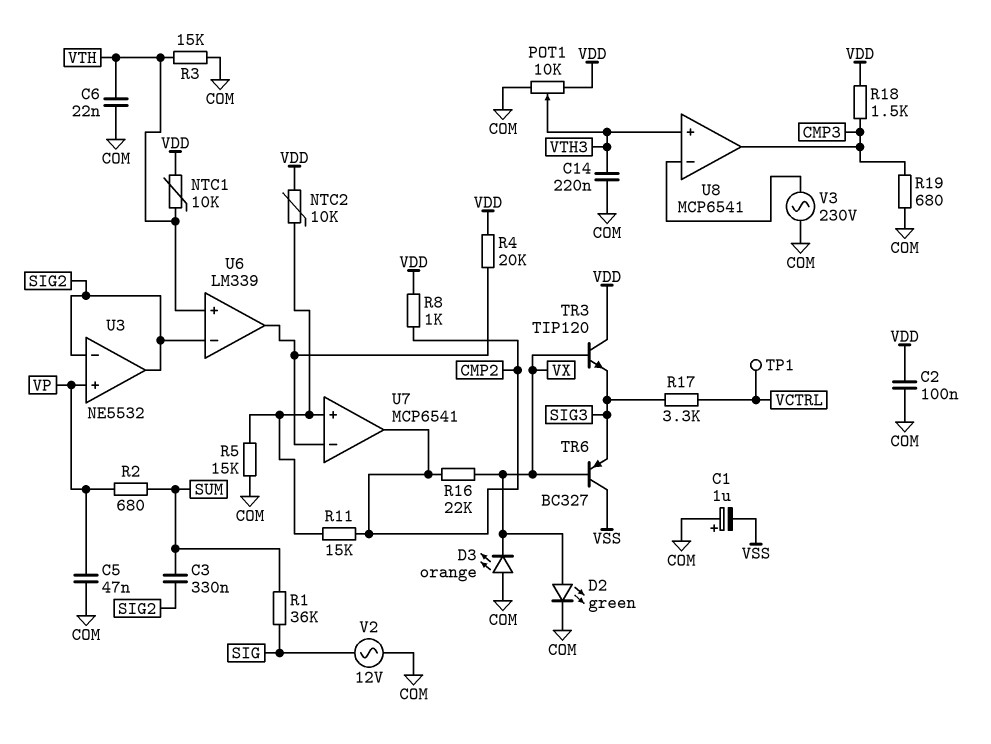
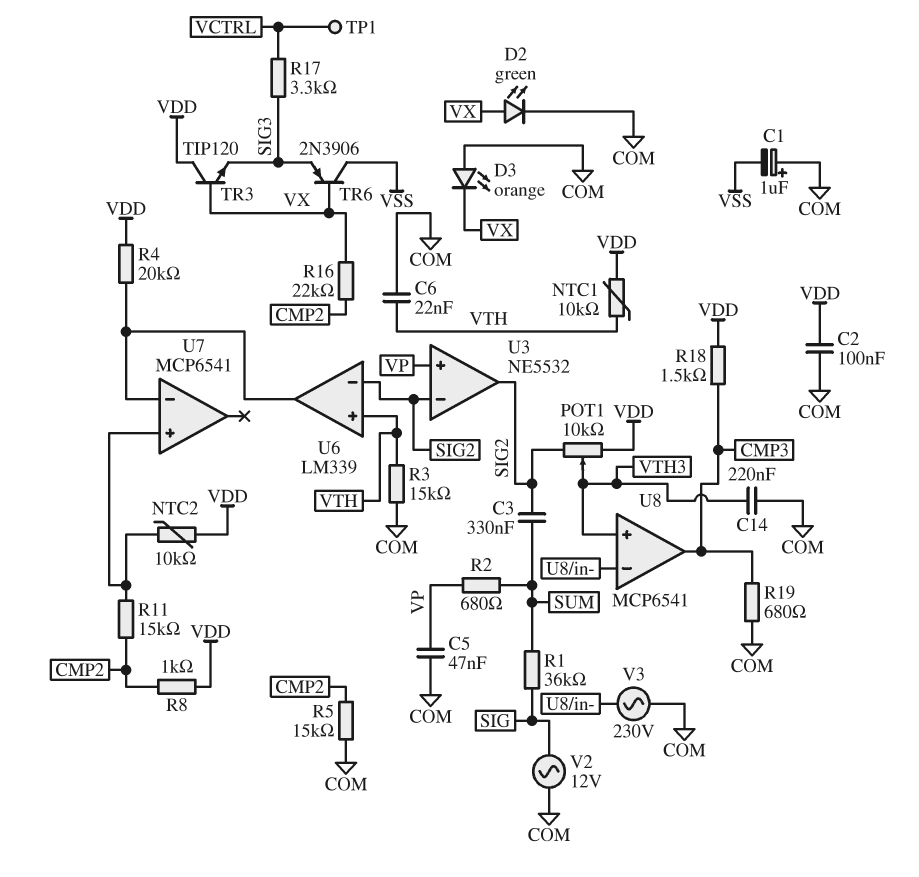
POT1: 10k (COM, VDD, wiper VTH3) -> 10k (SIG2, VDD, wiper VTH3)
R5: 15k (COM, U7/in+) -> 15k (CMP2, COM)
TR6: PNP BC327 (B VX, C VSS, E SIG3) -> PNP 2N3906 (B VX, C VSS, E SIG3)
U7 pin out: CMP2 -> none

